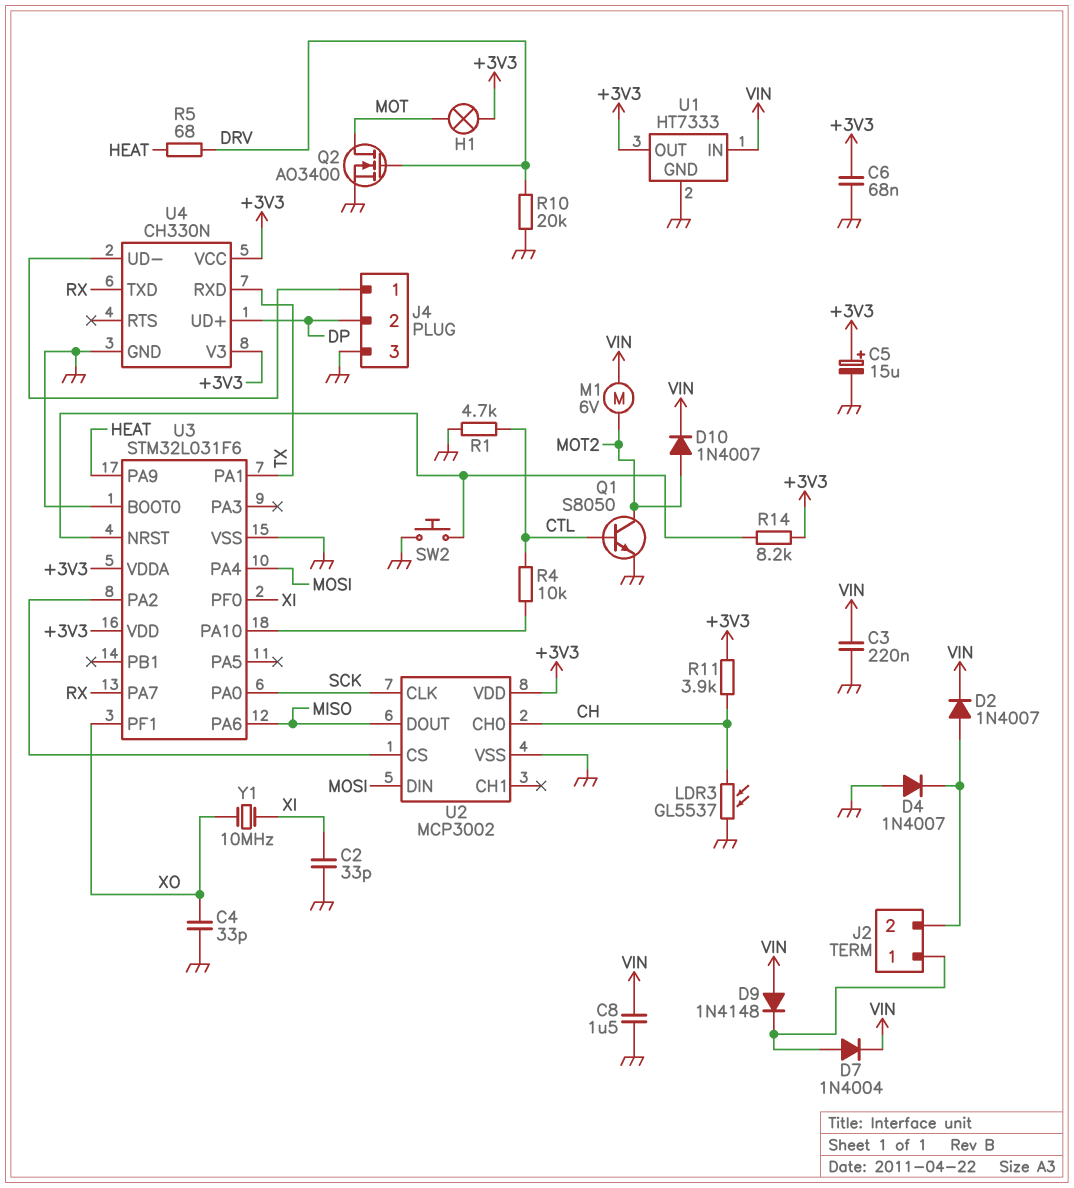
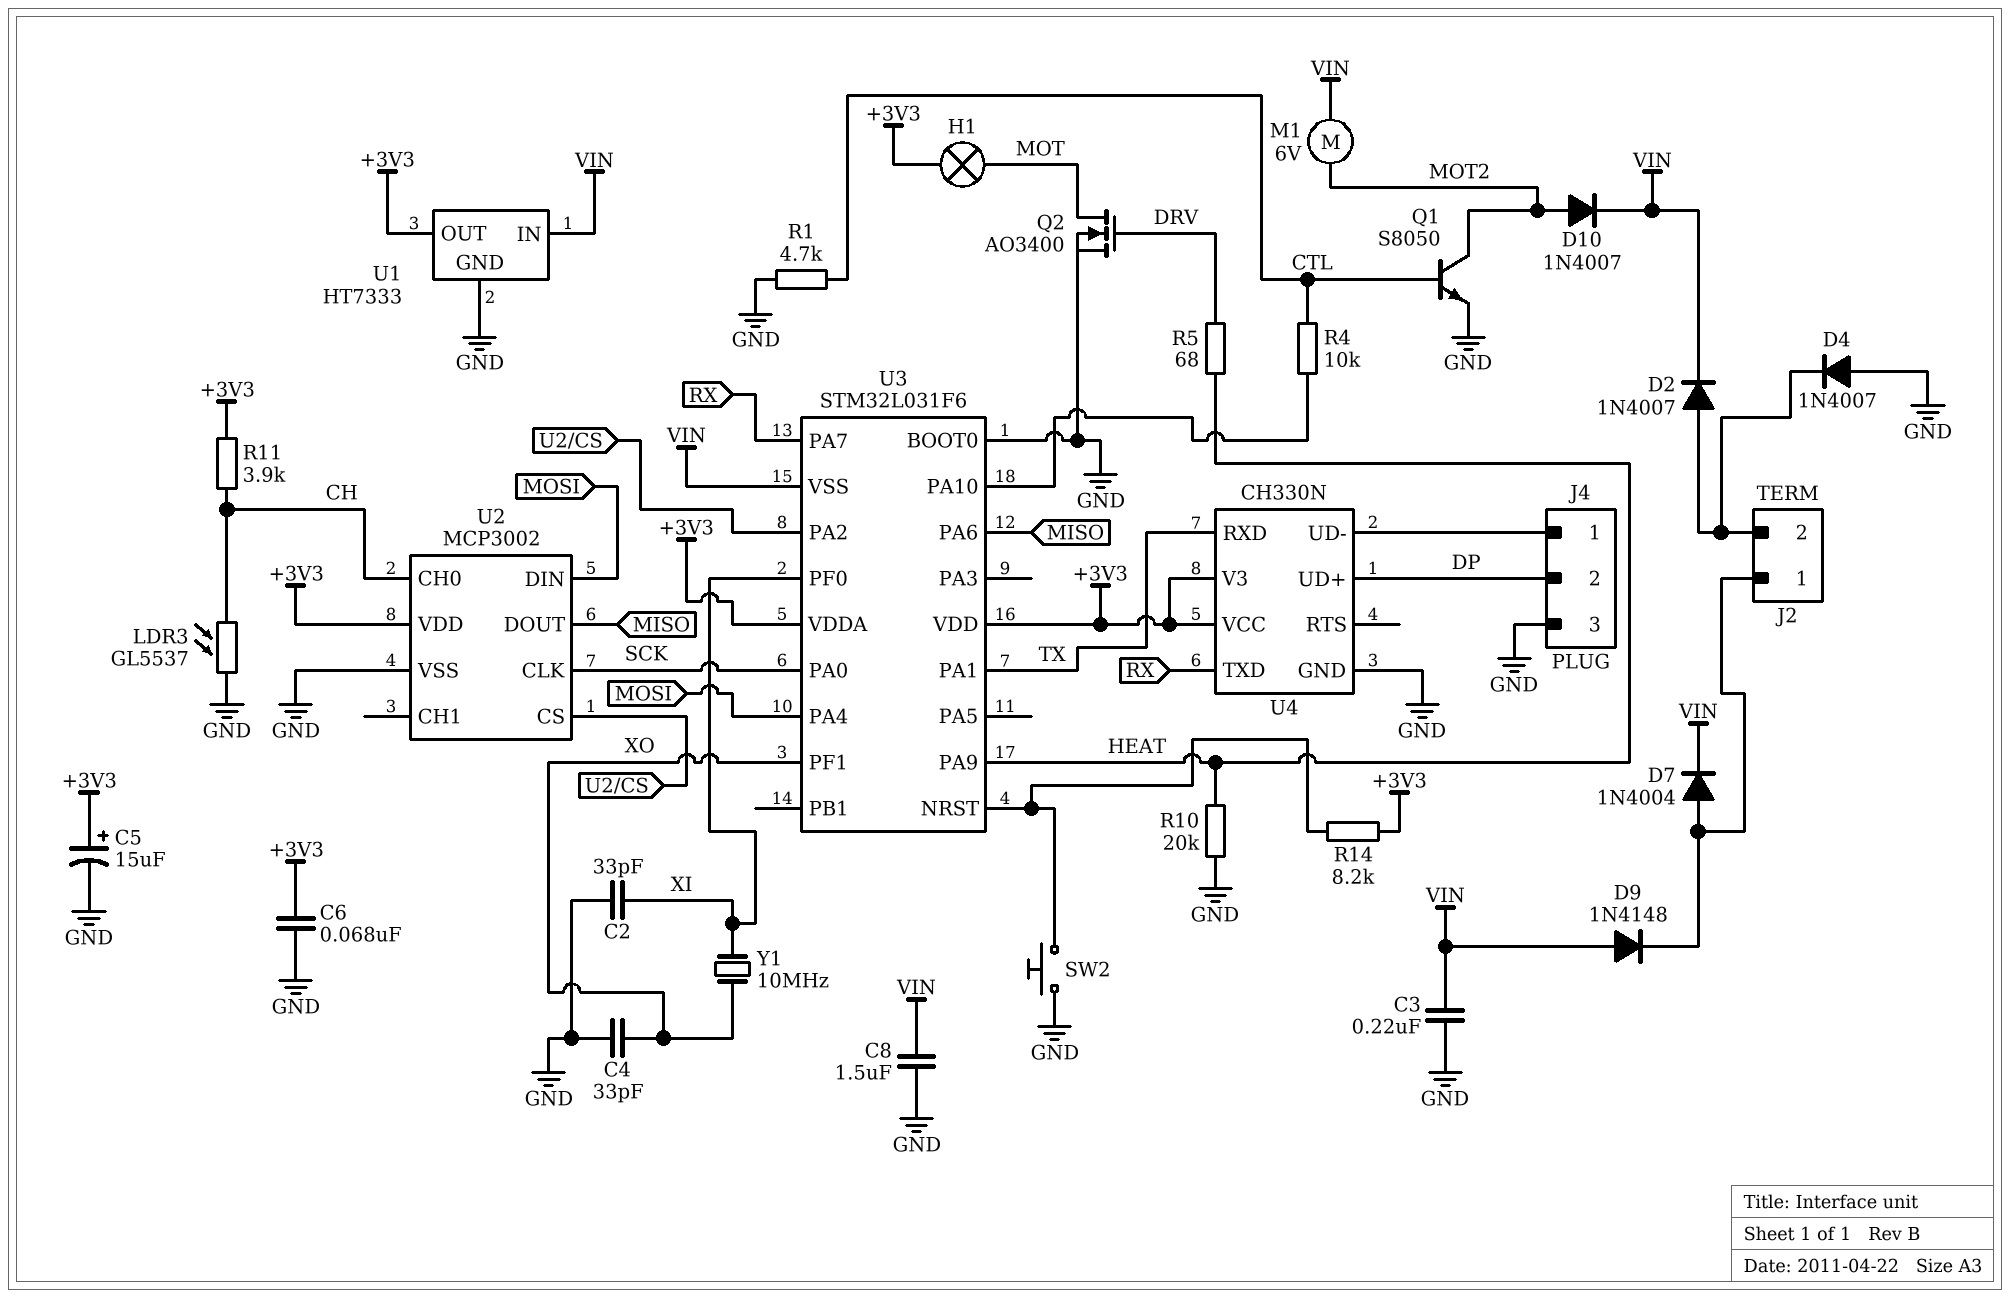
R10: 20k (DRV, GND) -> 20k (GND, HEAT)
U3 pin VSS: GND -> VIN

